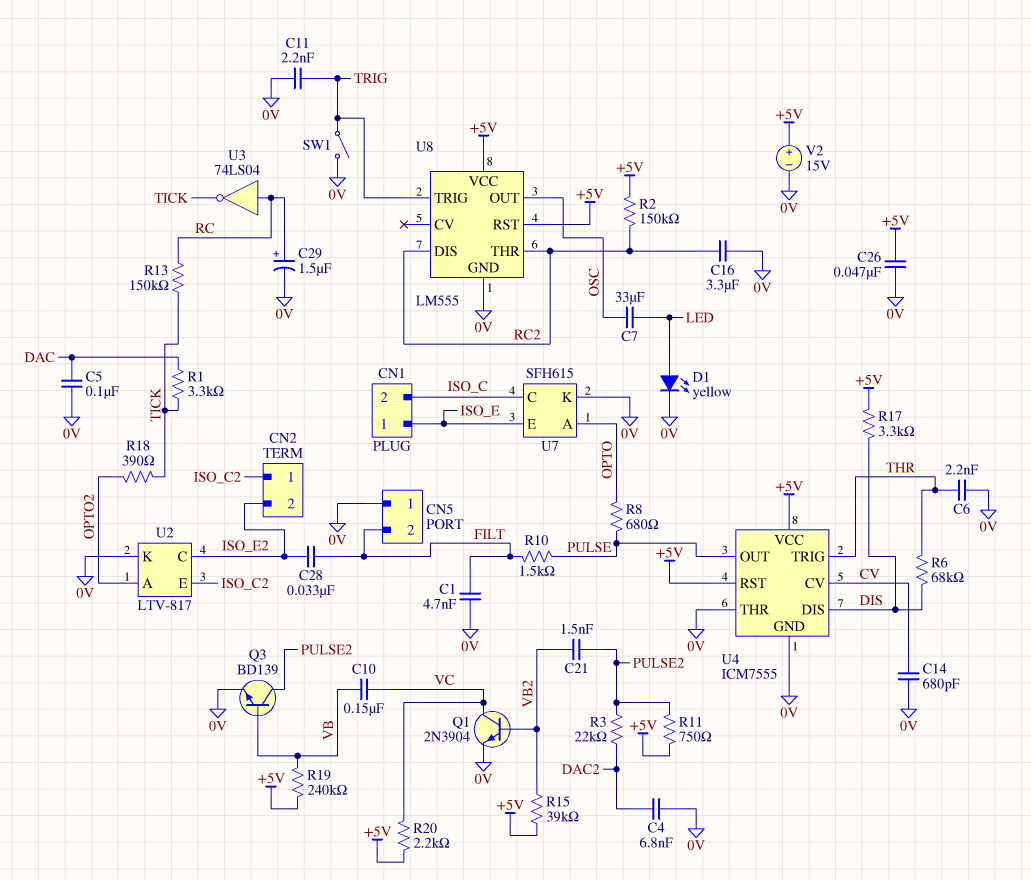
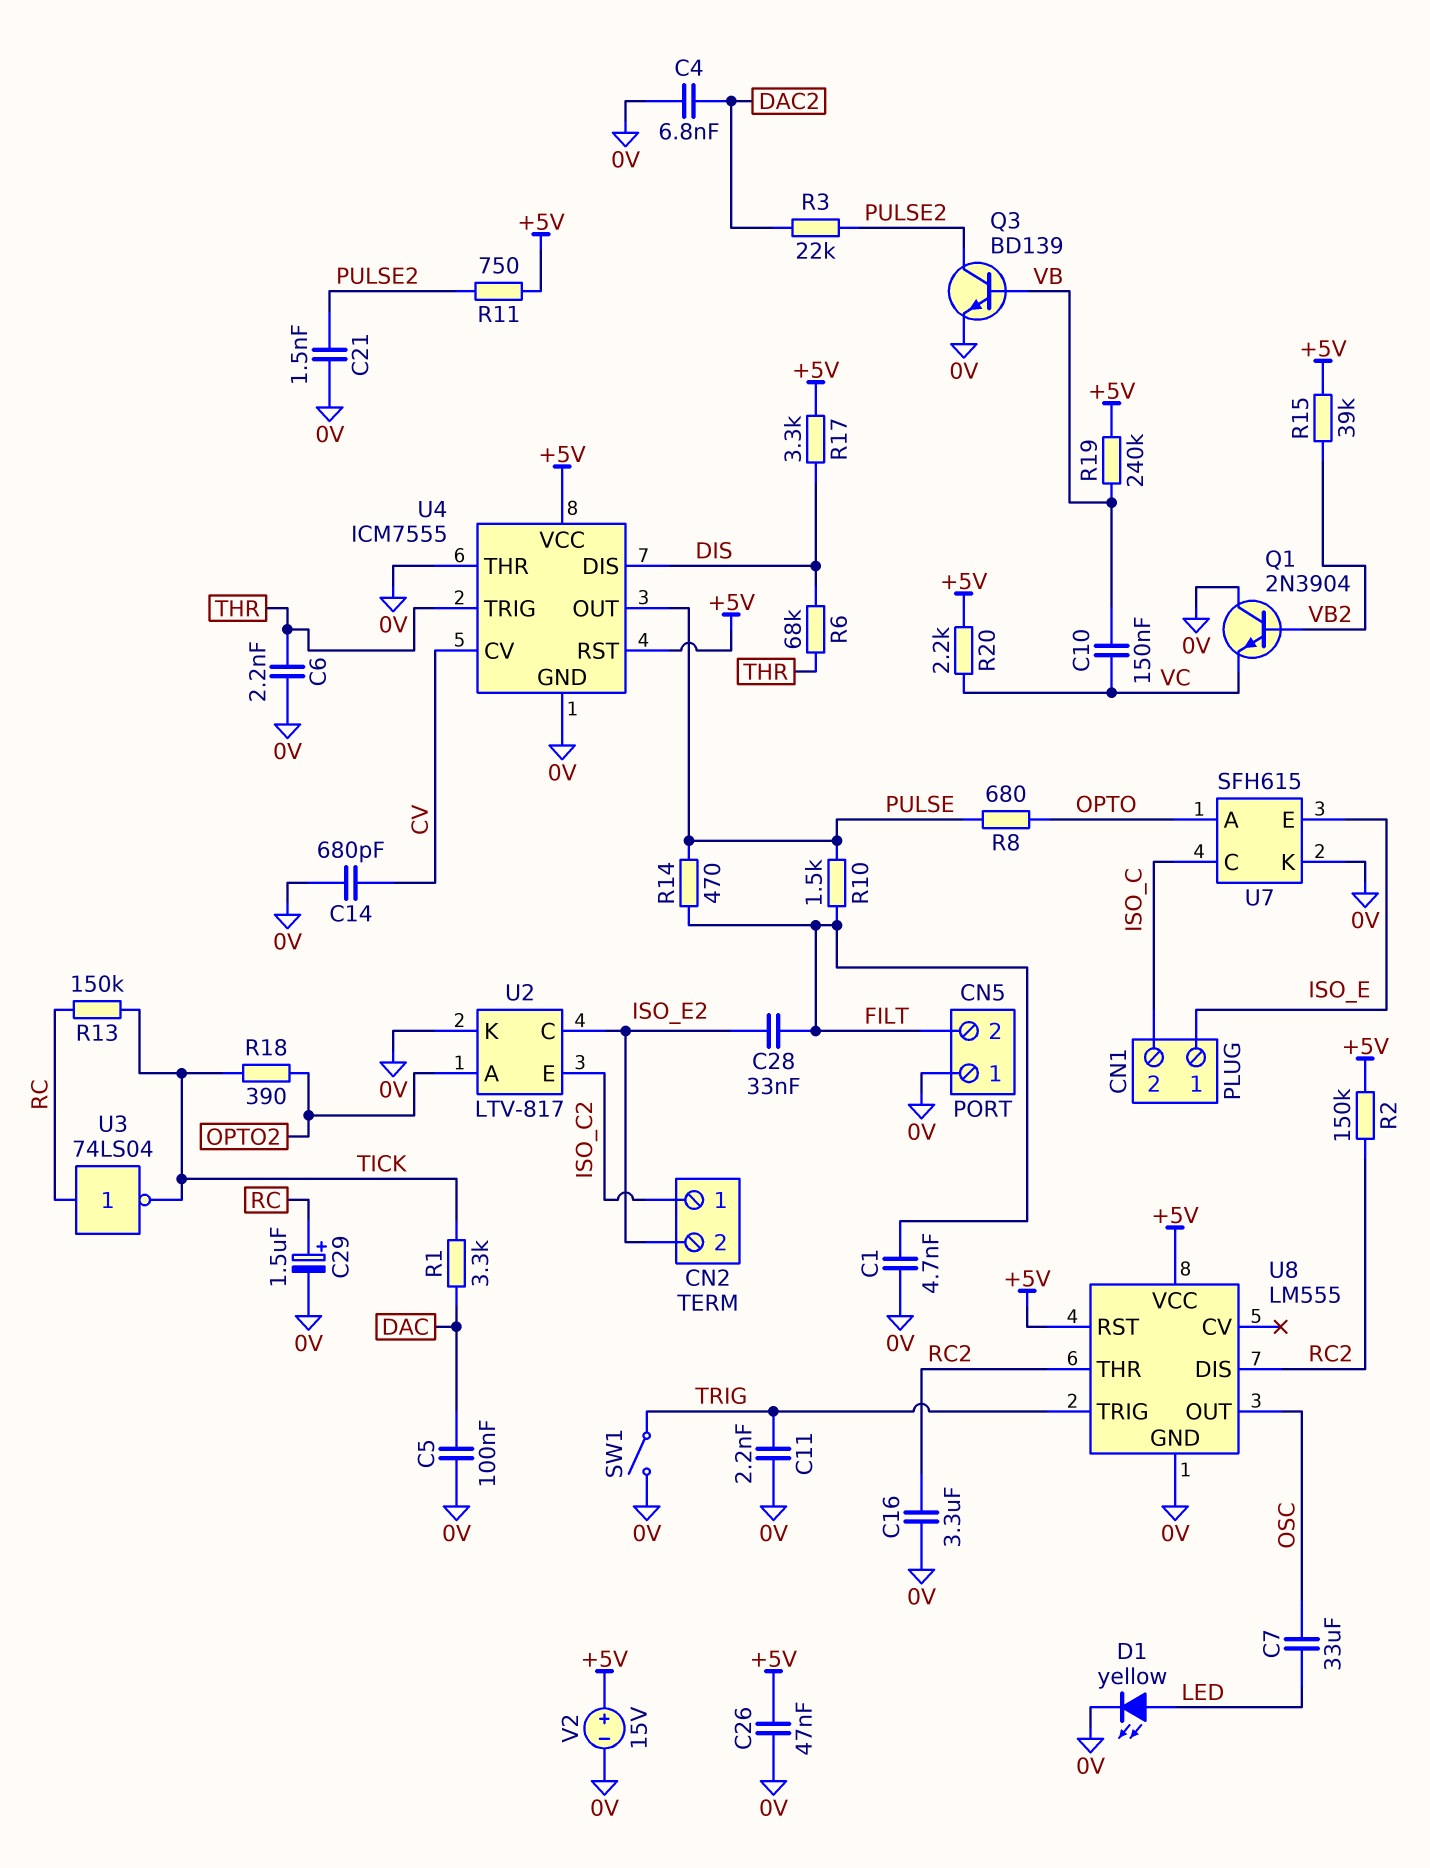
C21: 1.5nF (PULSE2, VB2) -> 1.5nF (0V, PULSE2)
Q1: NPN 2N3904 (B VB2, C VC, E 0V) -> NPN 2N3904 (B VB2, C 0V, E VC)
R14: none -> 470 (FILT, PULSE)

